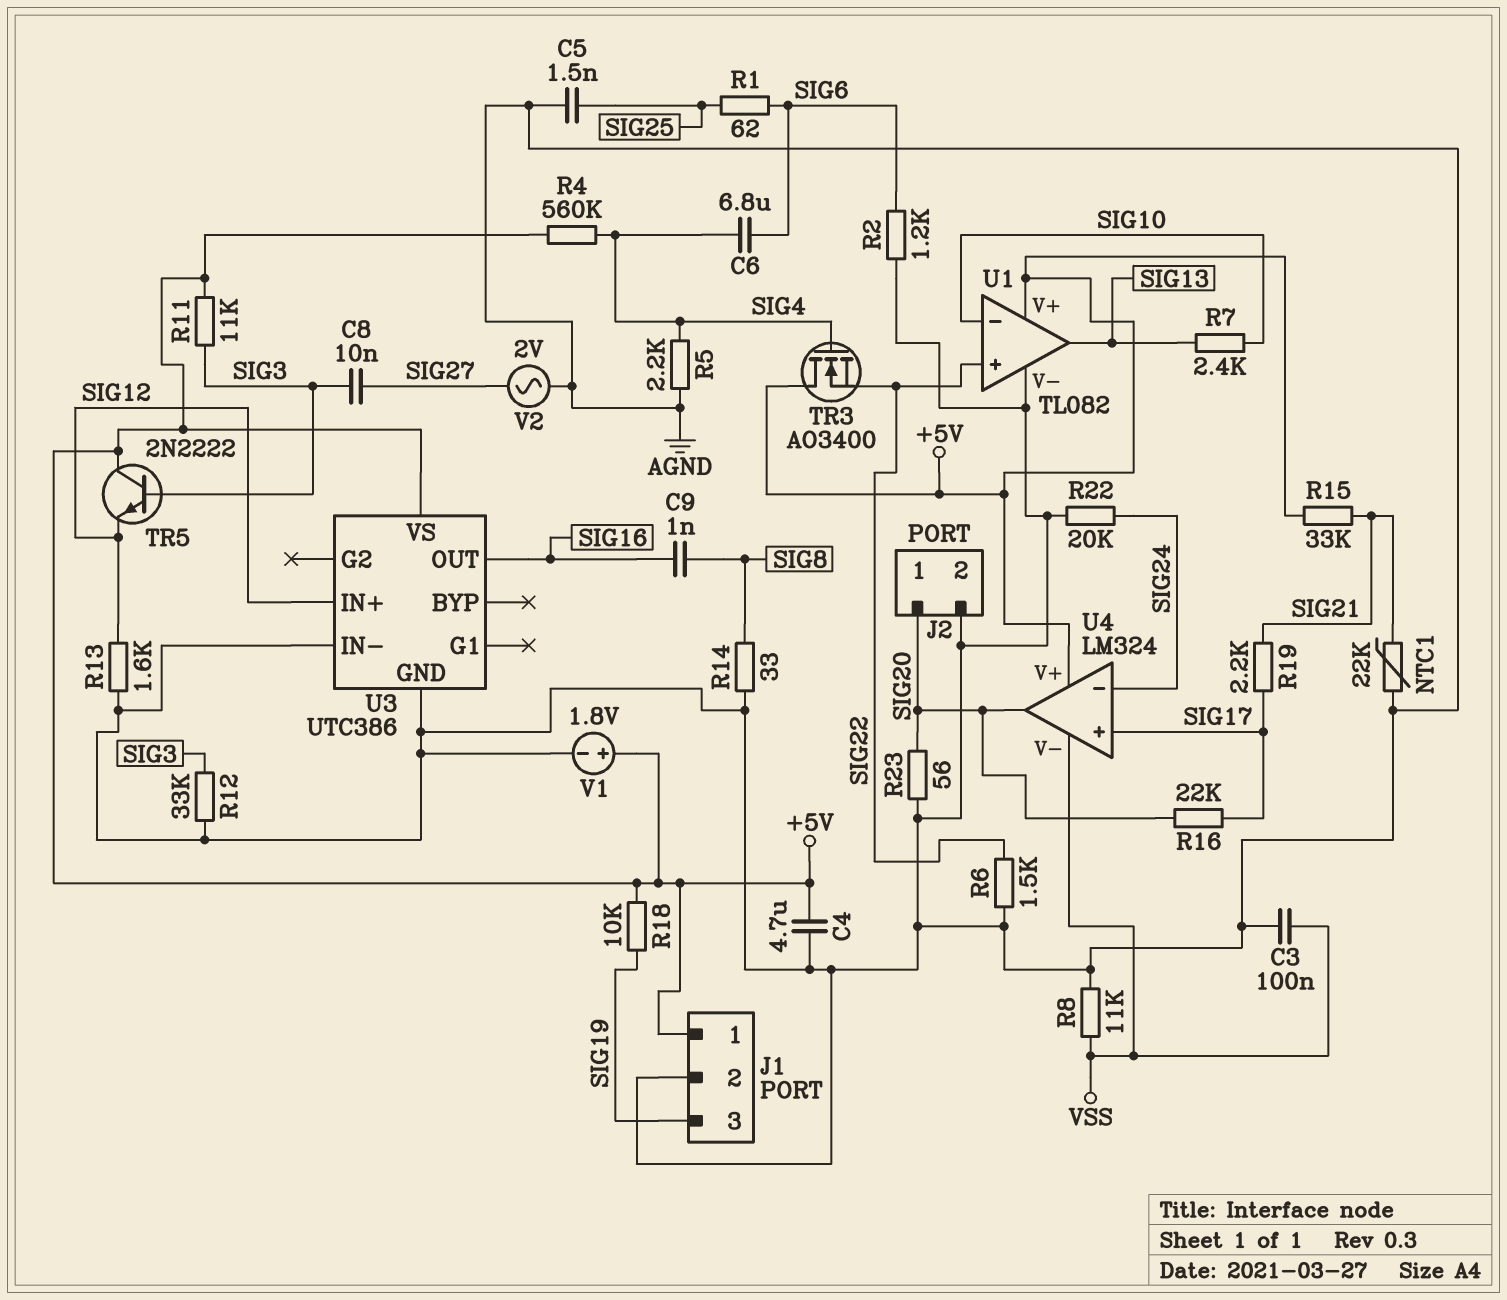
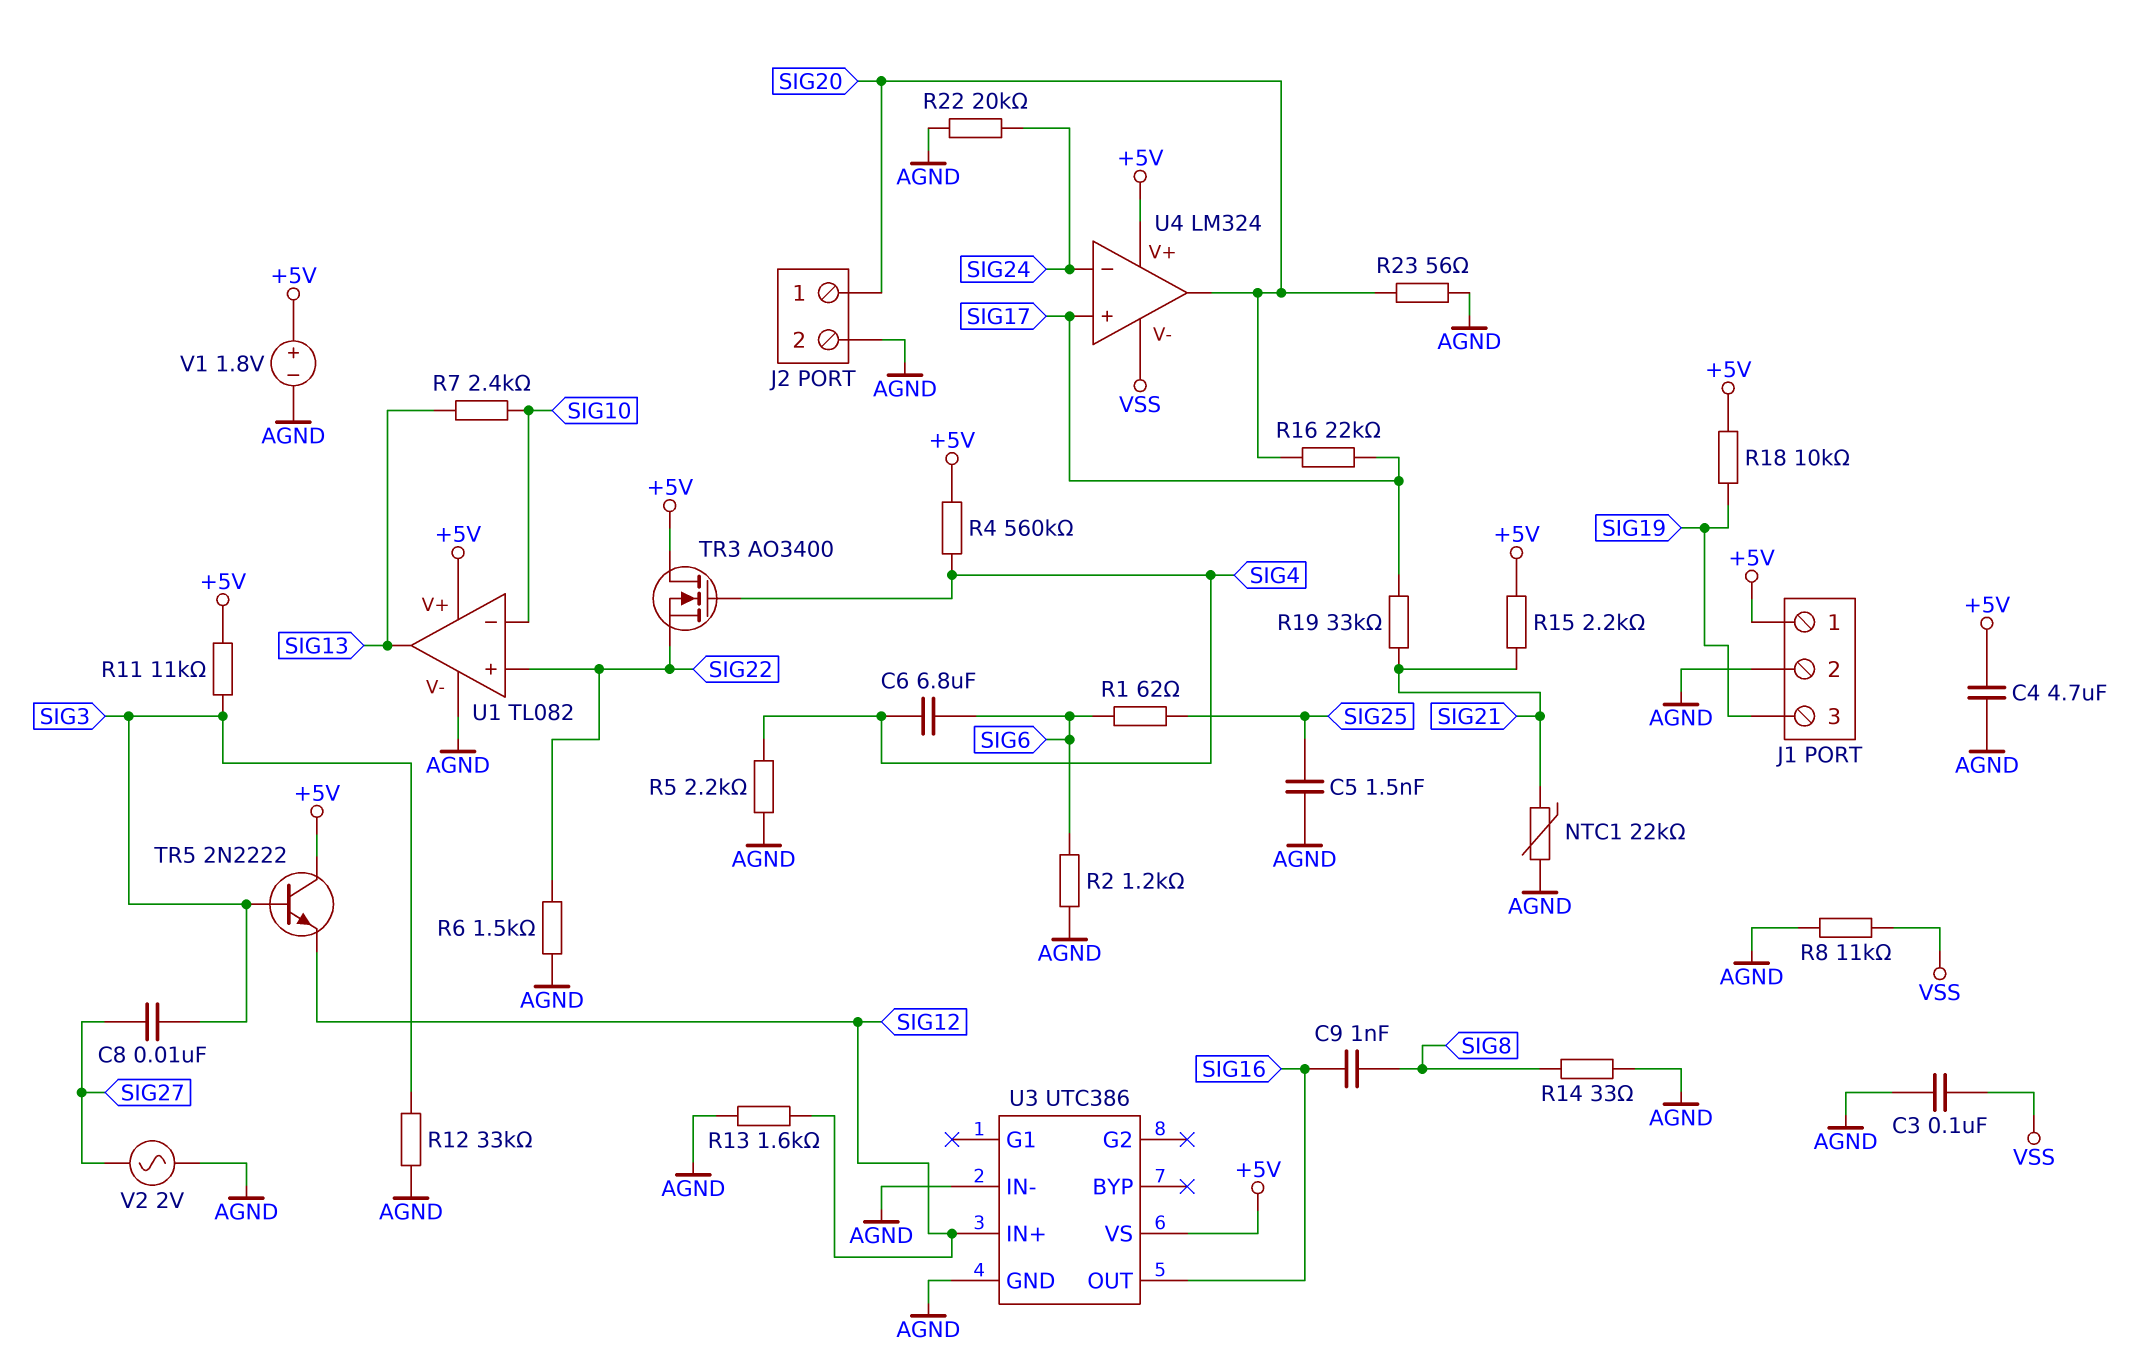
R15: 33k (+5V, SIG21) -> 2.2k (+5V, SIG21)
R19: 2.2k (SIG17, SIG21) -> 33k (SIG17, SIG21)

